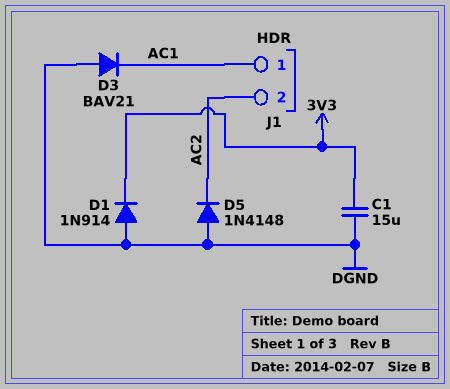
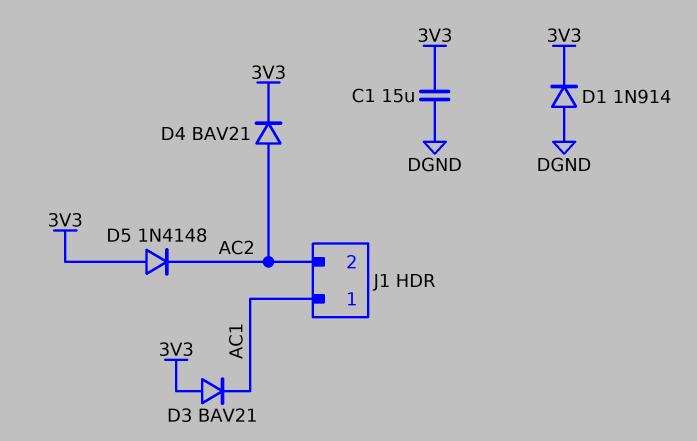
D3: diode BAV21 (A DGND, K AC1) -> diode BAV21 (A 3V3, K AC1)
D4: none -> diode BAV21 (A AC2, K 3V3)
D5: diode 1N4148 (A DGND, K AC2) -> diode 1N4148 (A 3V3, K AC2)

